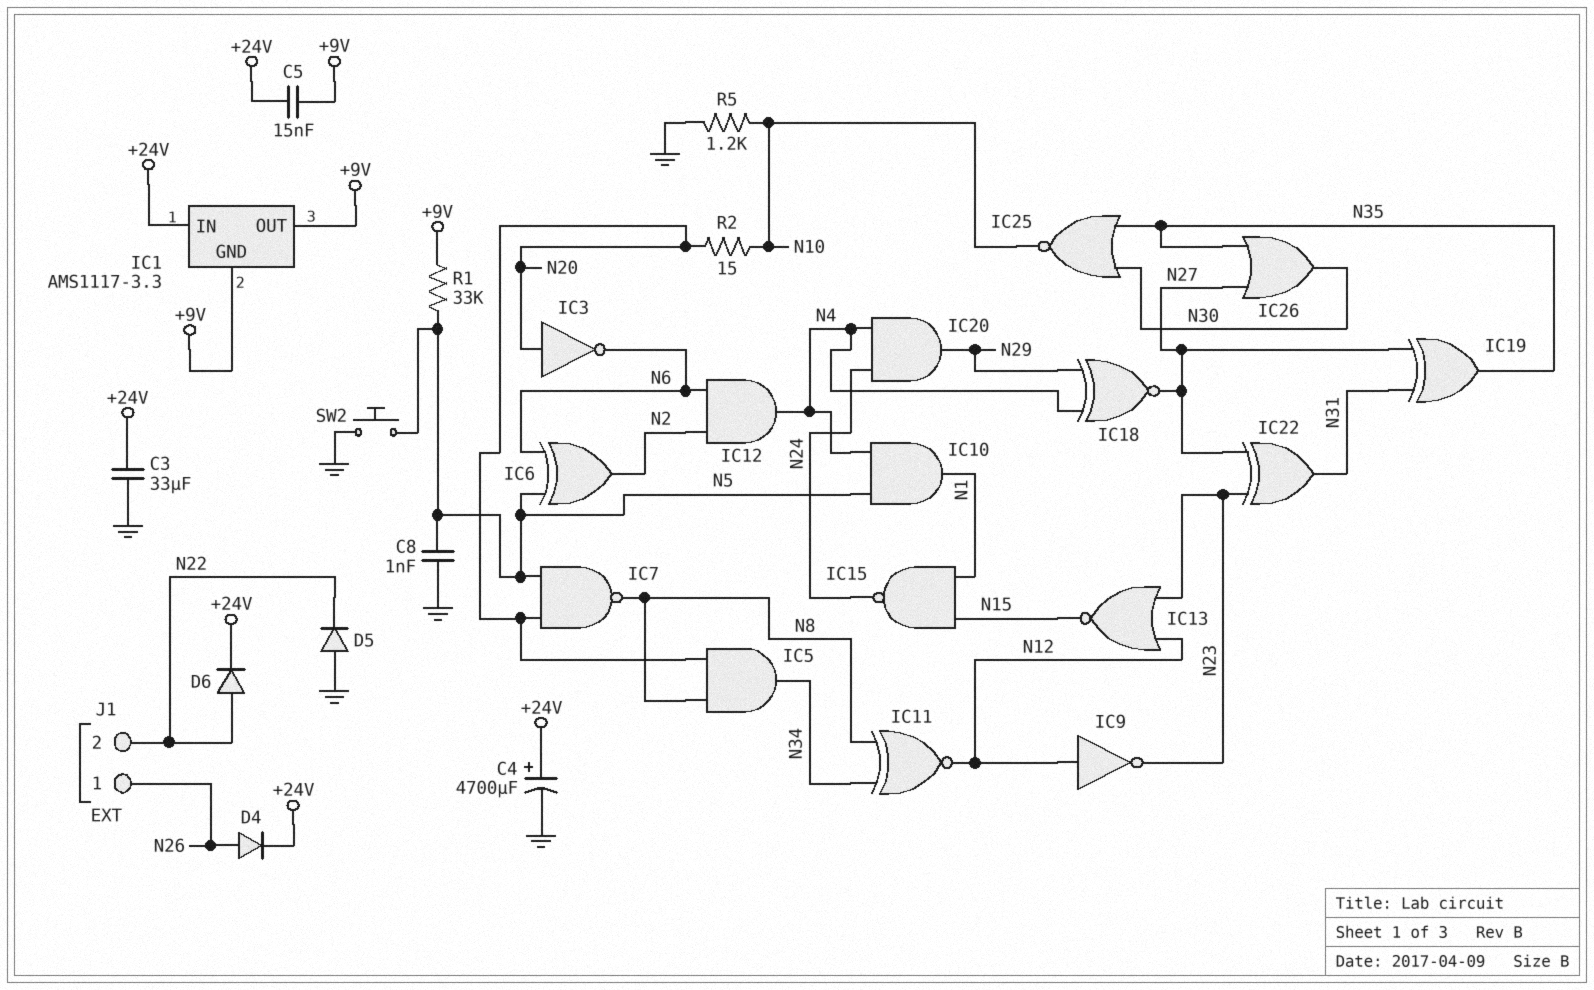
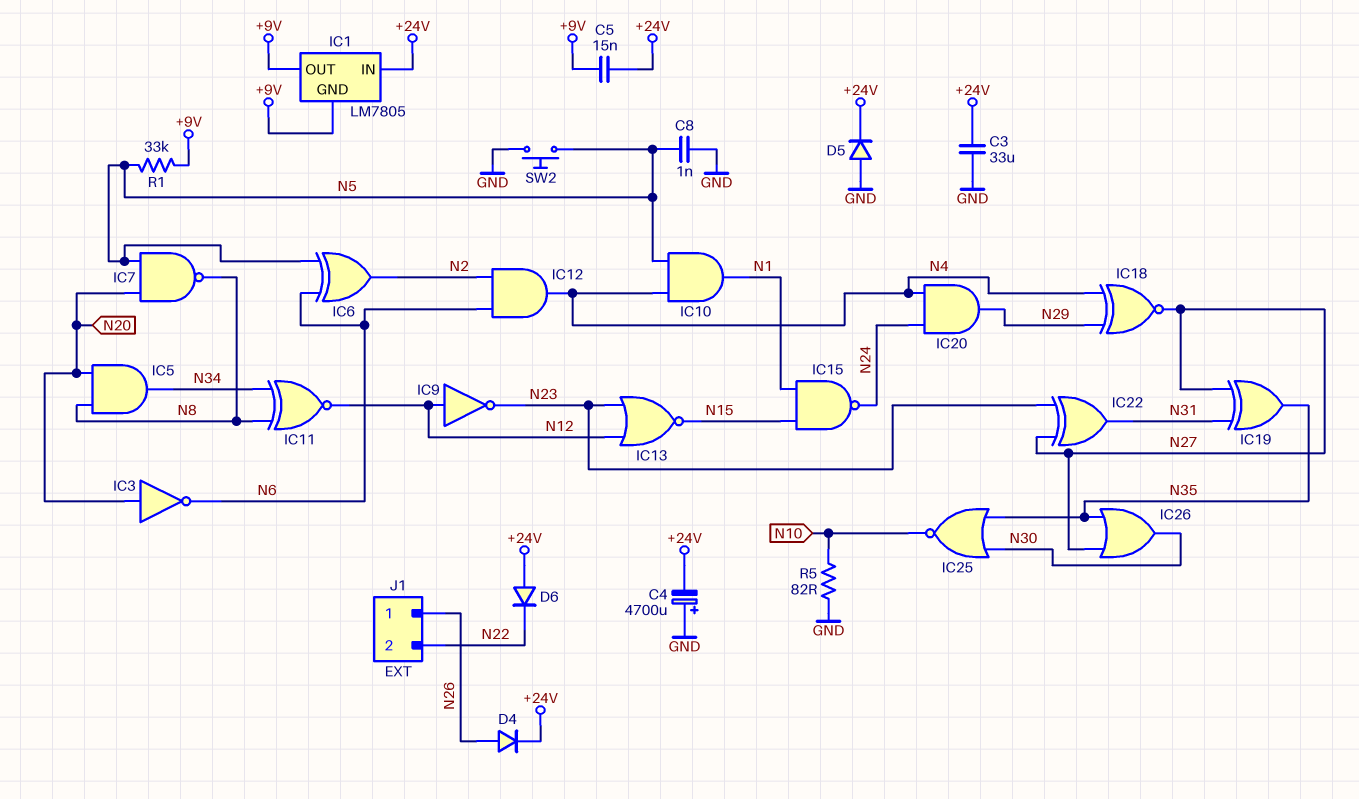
C4: 4700uF (plus +24V, minus GND) -> 4700uF (plus GND, minus +24V)
D5: diode (A GND, K N22) -> diode (A GND, K +24V)
D6: diode (A N22, K +24V) -> diode (A +24V, K N22)
IC1: AMS1117-3.3 -> LM7805
R2: 15 (N10, N20) -> none
R5: 1.2k (GND, N10) -> 82 (GND, N10)

